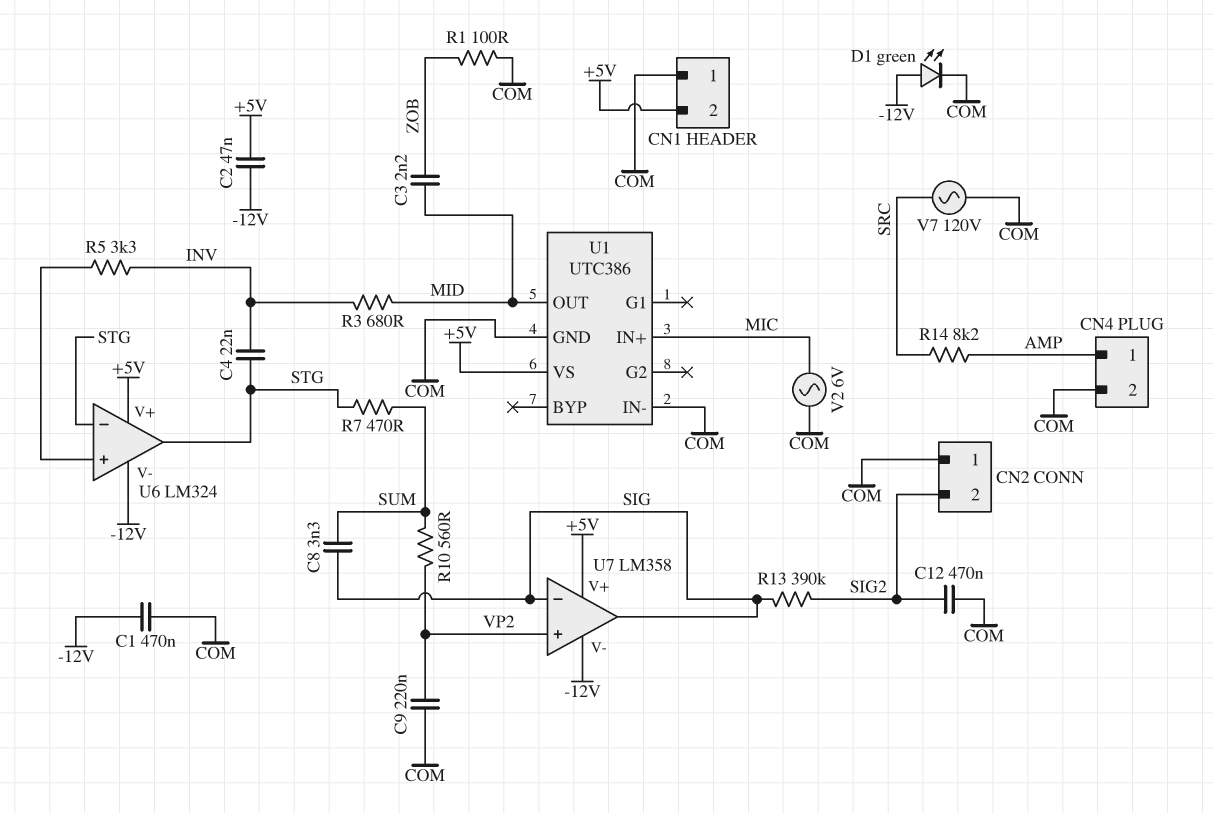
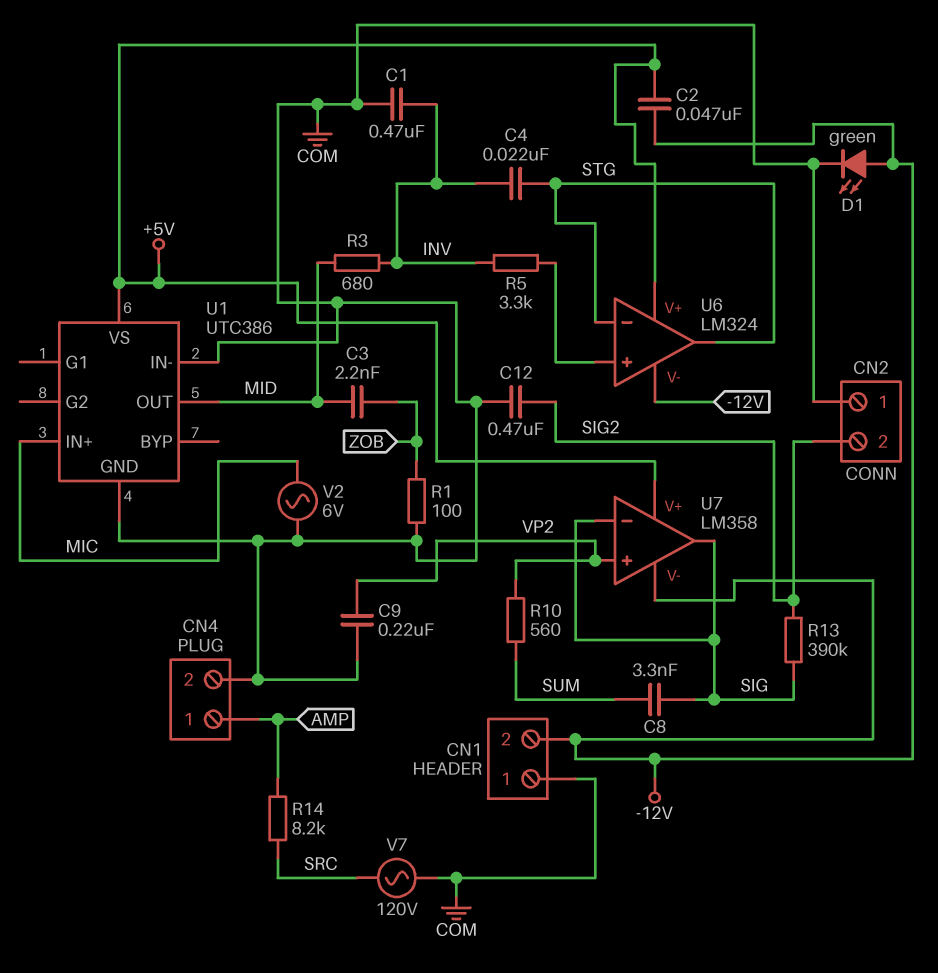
C1: 470nF (-12V, COM) -> 470nF (COM, INV)
CN1 pin 2: +5V -> -12V
R7: 470 (STG, SUM) -> none

